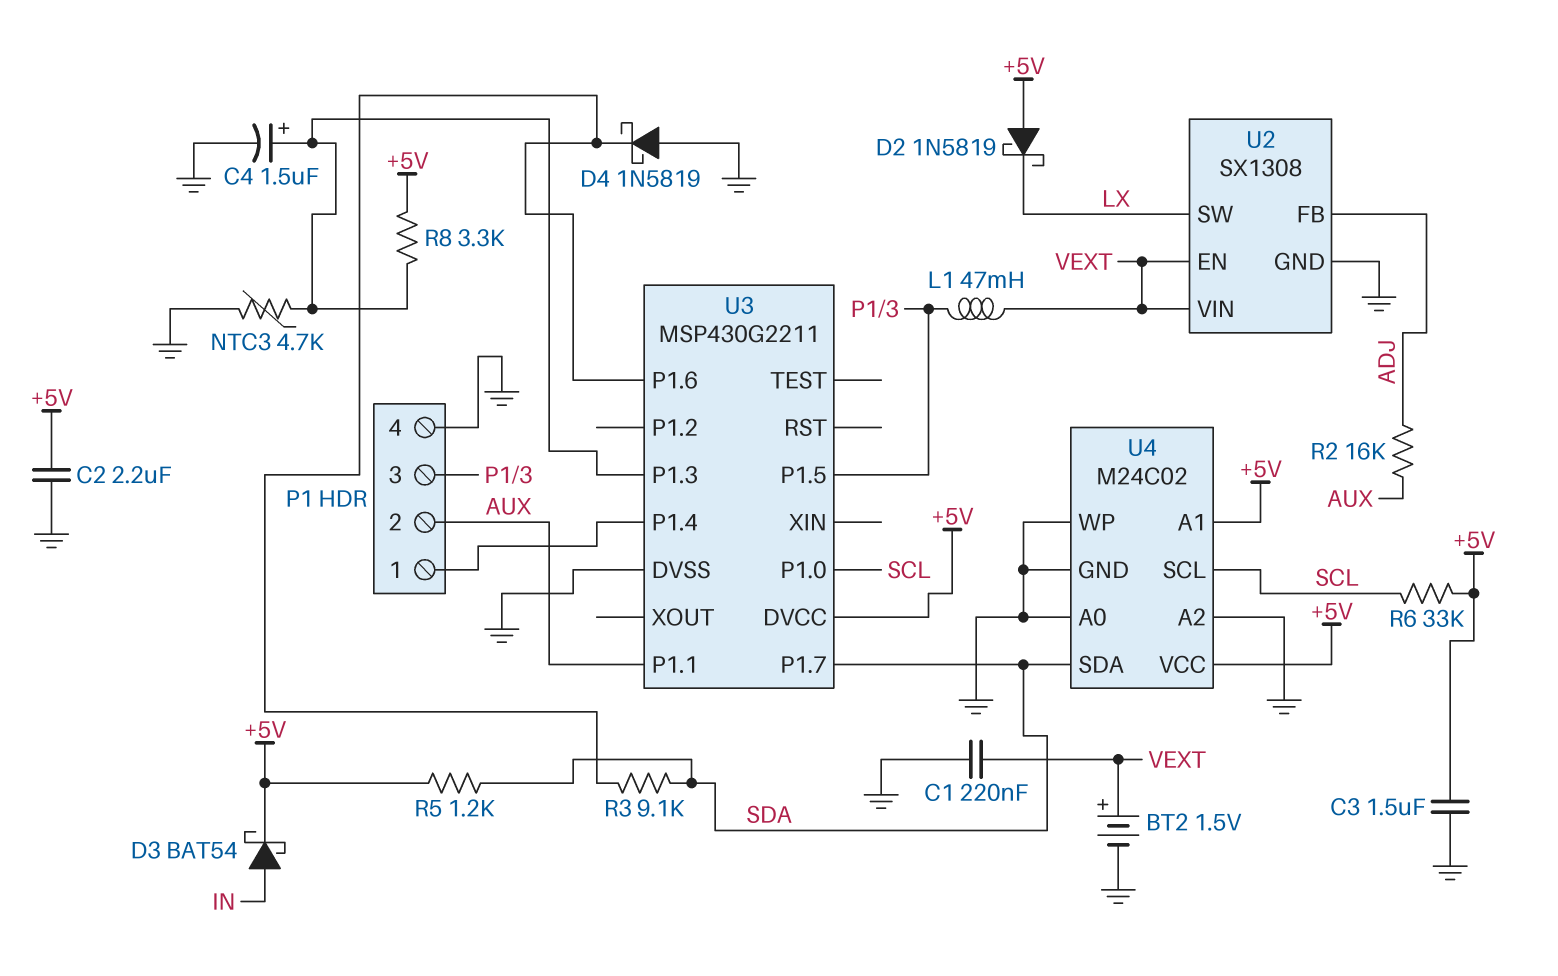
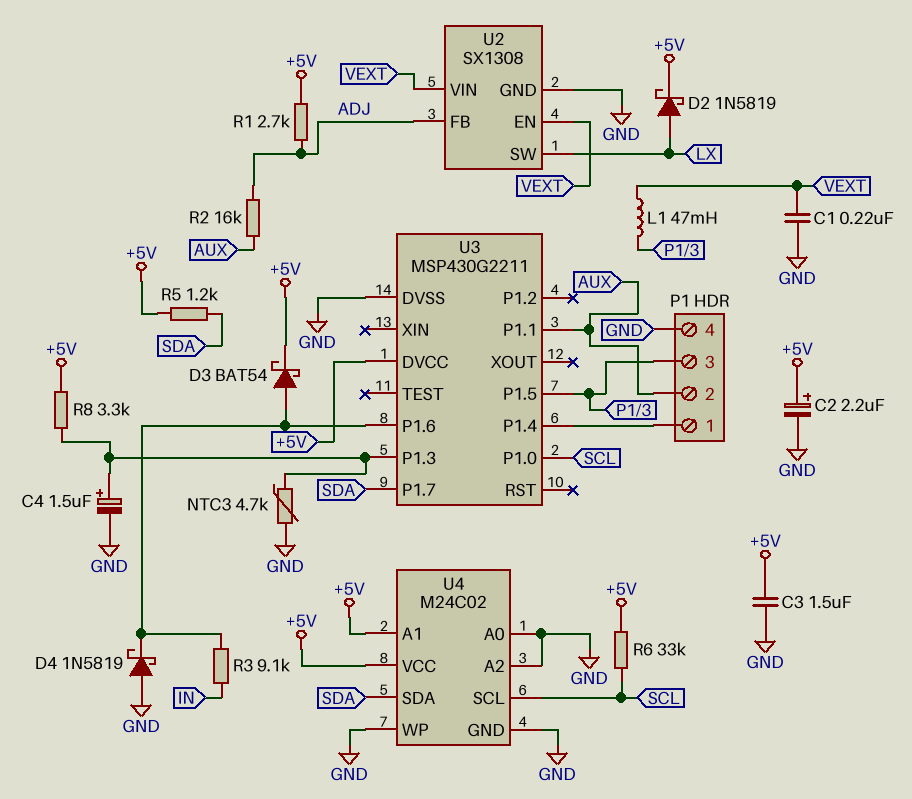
BT2: 1.5V (plus VEXT, minus GND) -> none
C2: 2.2uF (+5V, GND) -> 2.2uF (plus +5V, minus GND)
D2: schottky 1N5819 (A +5V, K LX) -> schottky 1N5819 (A LX, K +5V)
D3: schottky BAT54 (A IN, K +5V) -> schottky BAT54 (A U3/P1.6, K +5V)
R1: none -> 2.7k (+5V, ADJ)
R3: 9.1k (SDA, U3/P1.6) -> 9.1k (IN, U3/P1.6)

